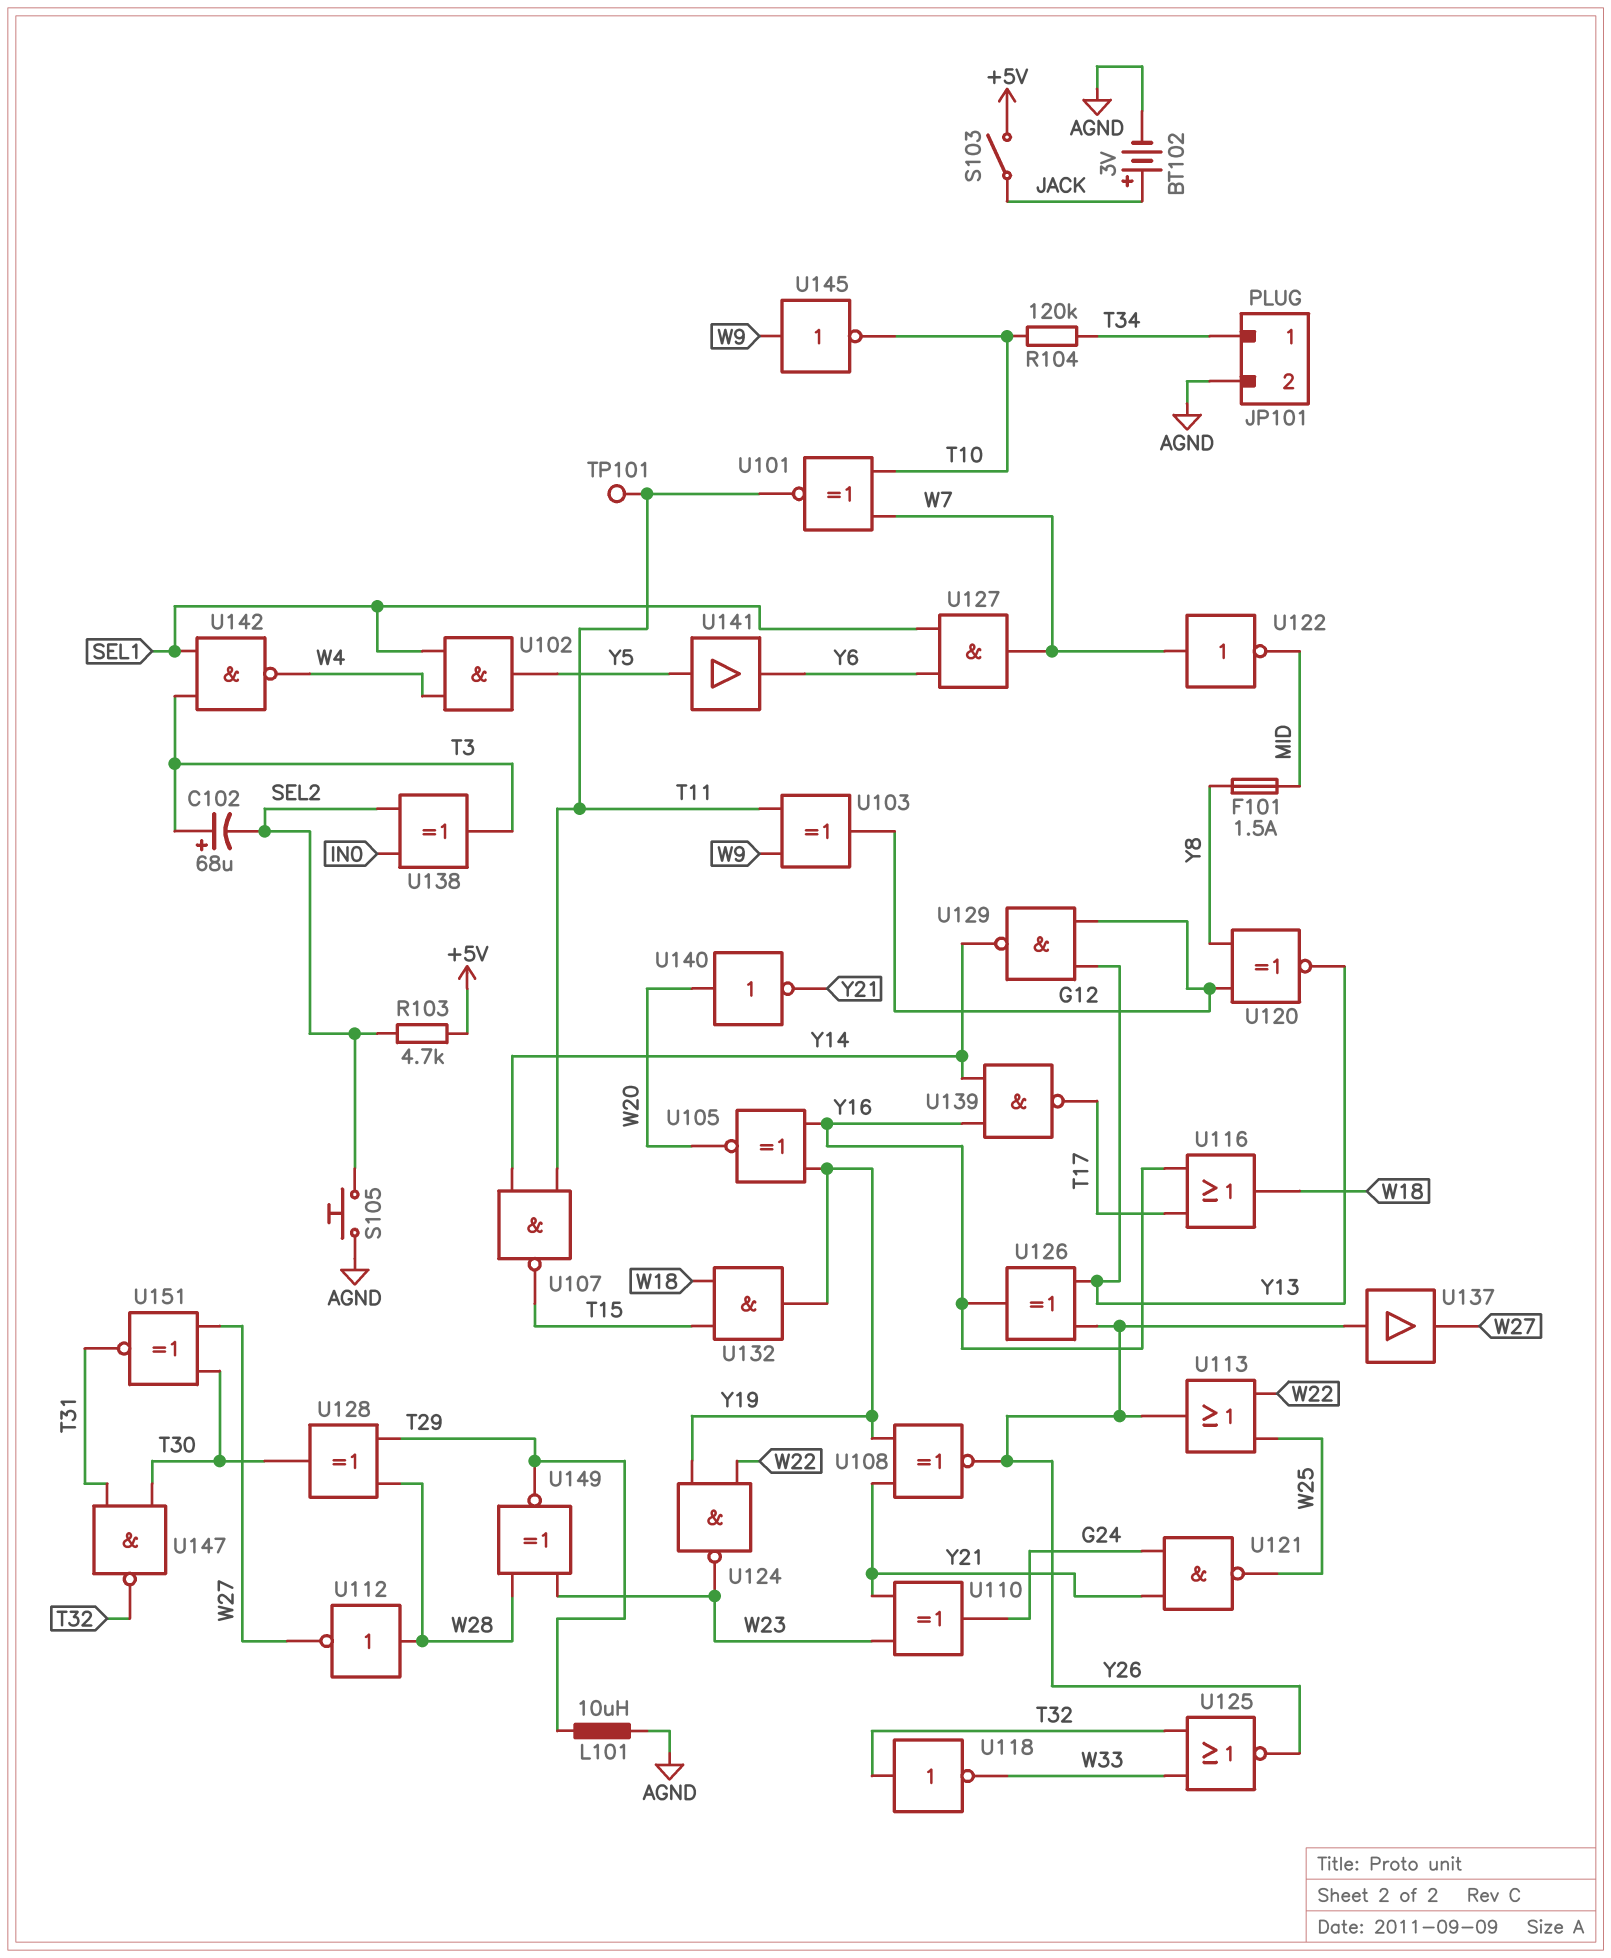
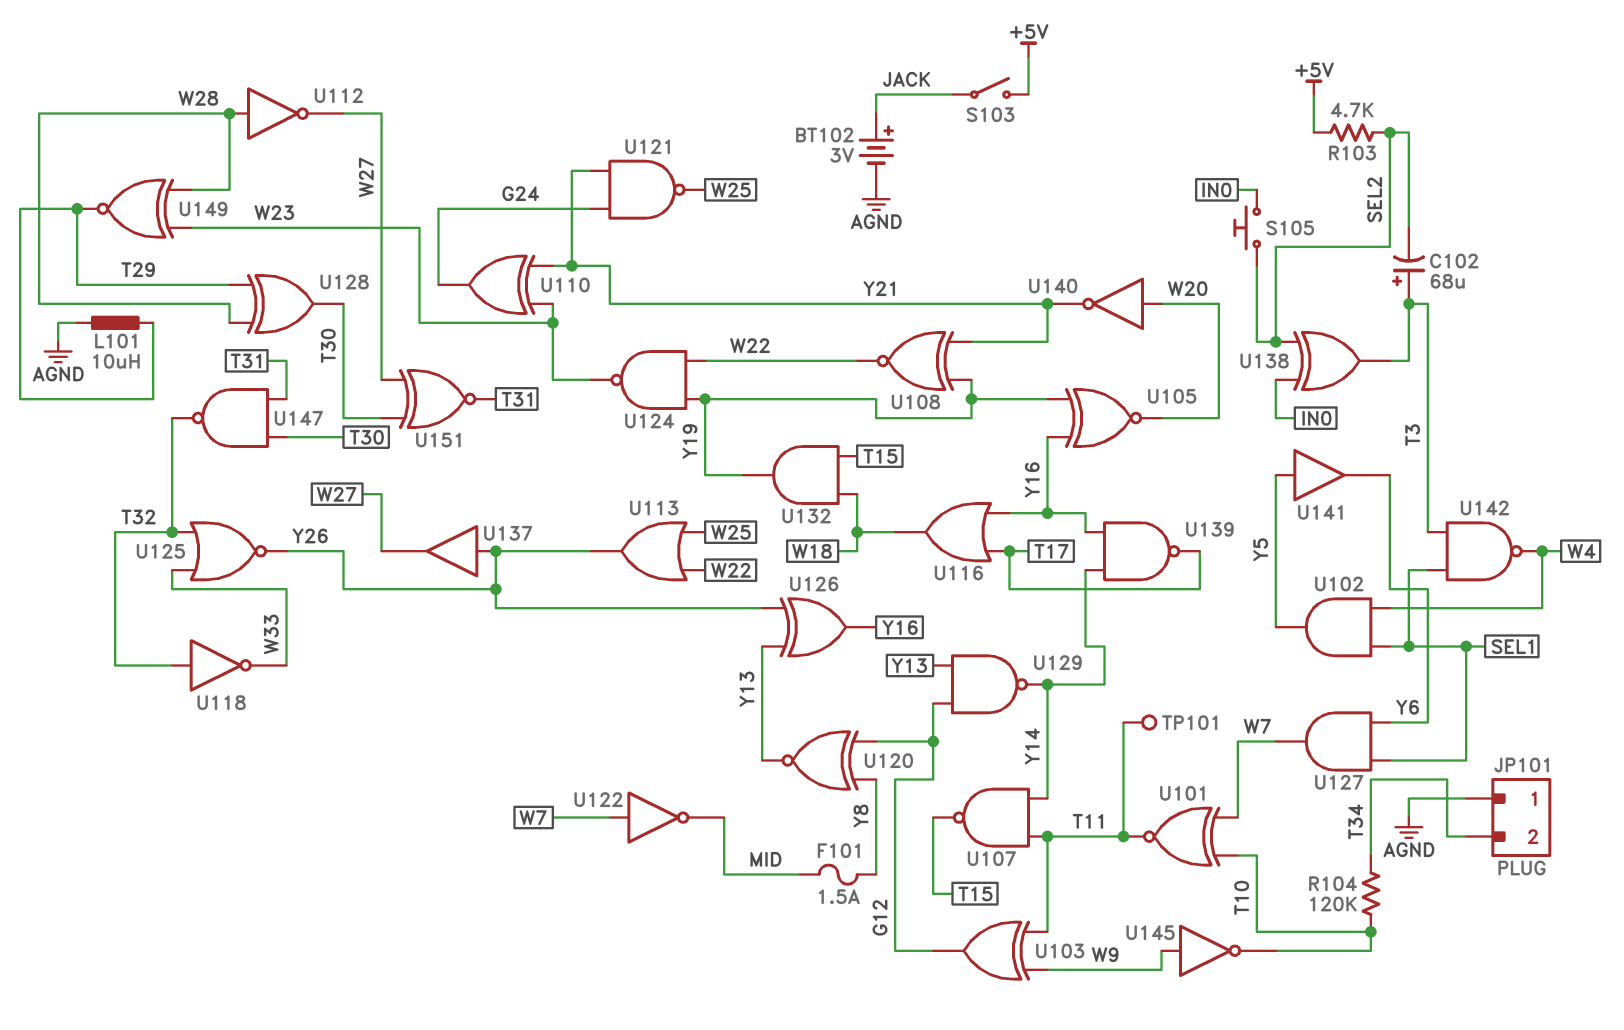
JP101 pin 1: T34 -> AGND
JP101 pin 2: AGND -> T34
S105: button (AGND, SEL2) -> button (IN0, SEL2)
U108: XNOR (in Y19, in Y21, out Y26) -> XNOR (in Y19, in Y21, out W22)

